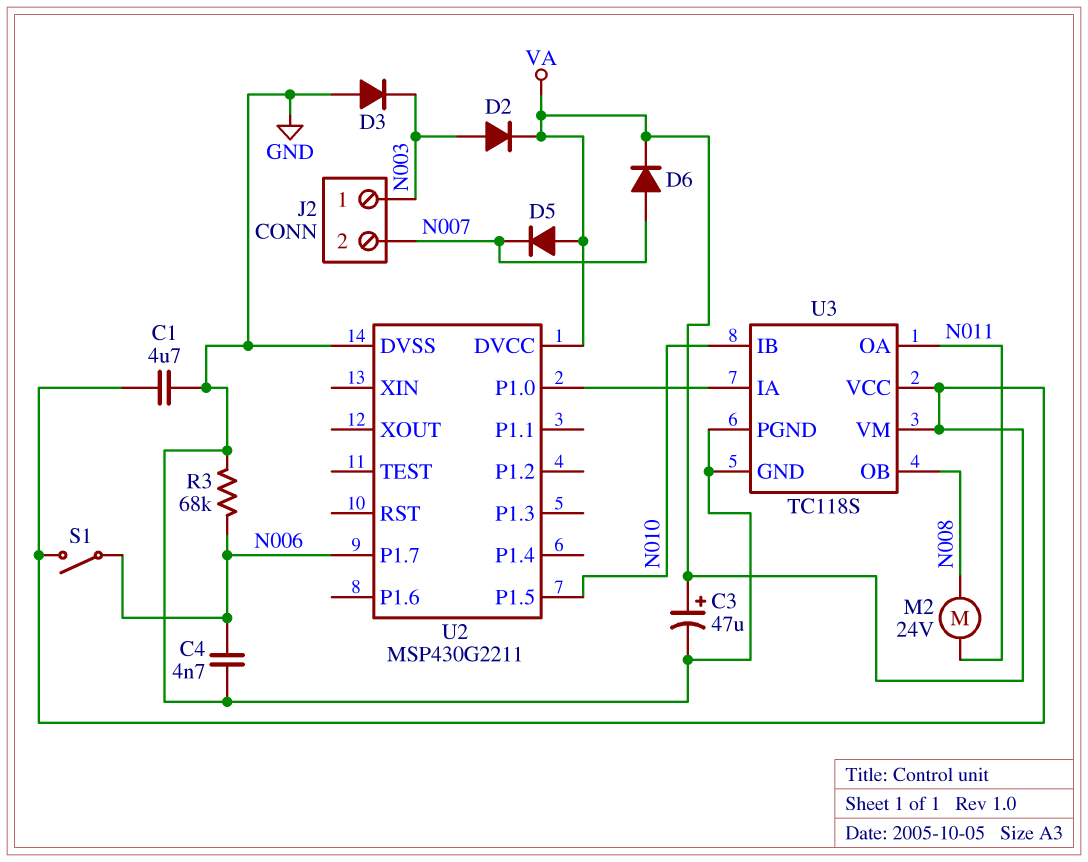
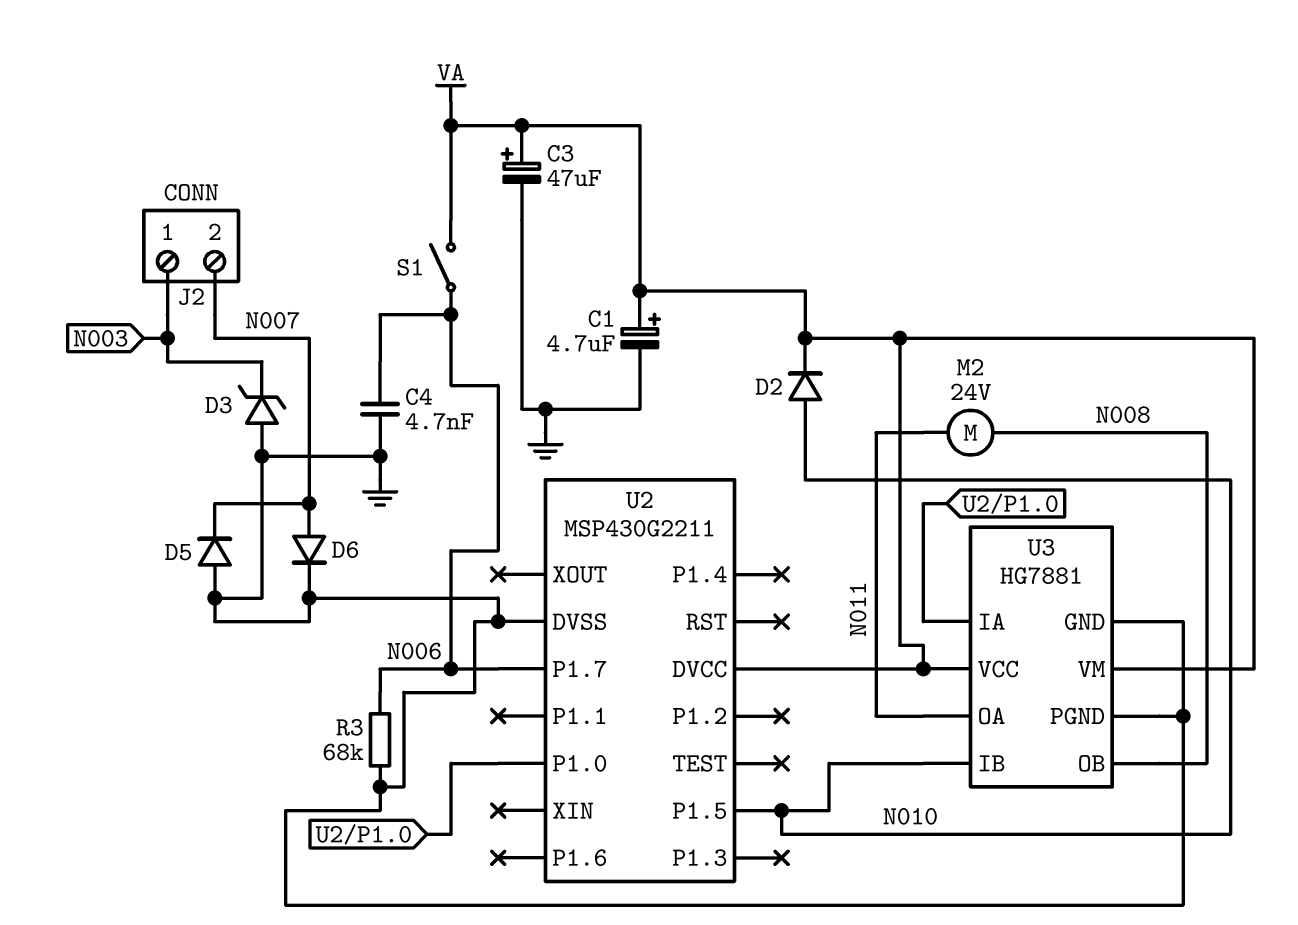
C1: 4.7uF (GND, VA) -> 4.7uF (plus VA, minus GND)
D2: diode (A N003, K VA) -> diode (A N010, K VA)
D3: diode (A GND, K N003) -> zener (A GND, K N003)
D5: diode (A VA, K N007) -> diode (A GND, K N007)
D6: diode (A N007, K VA) -> diode (A N007, K GND)
U3: TC118S -> HG7881

